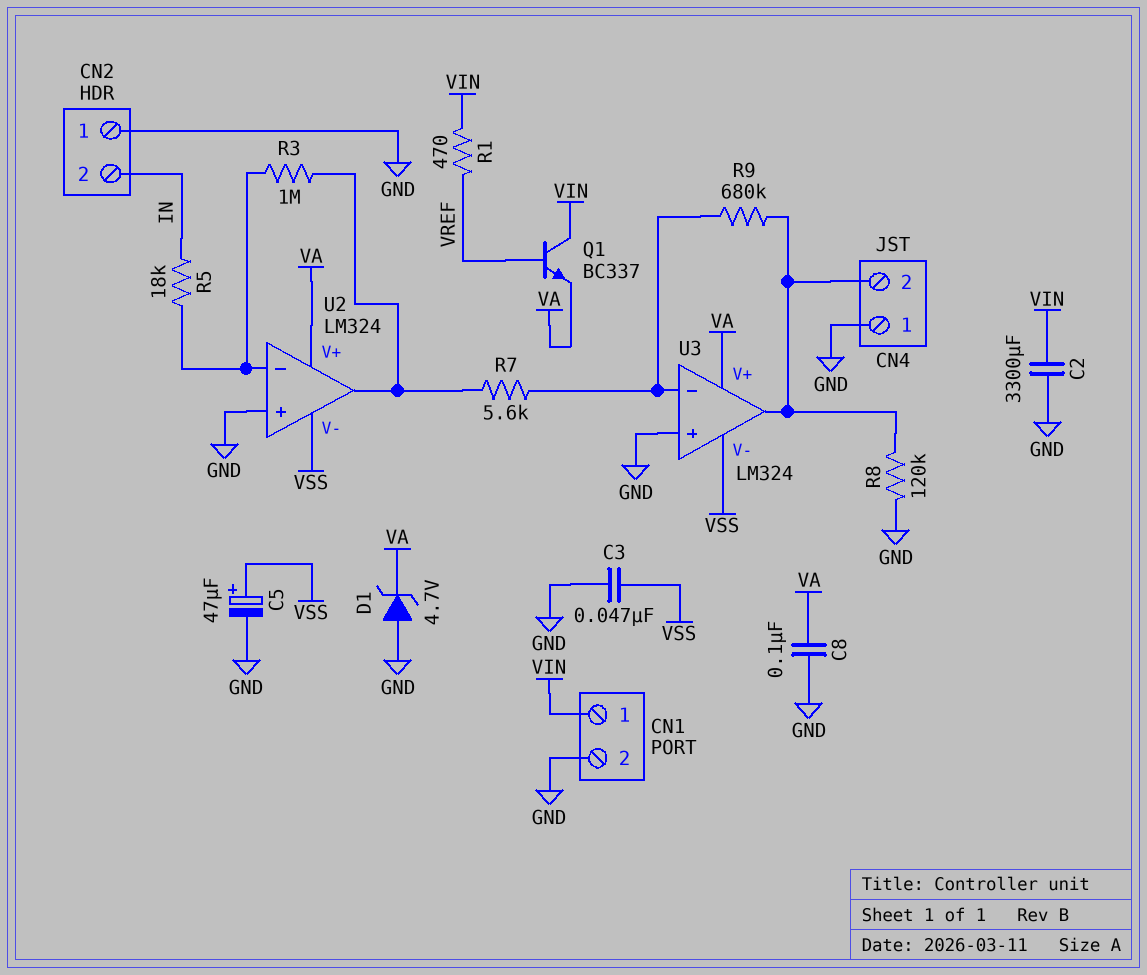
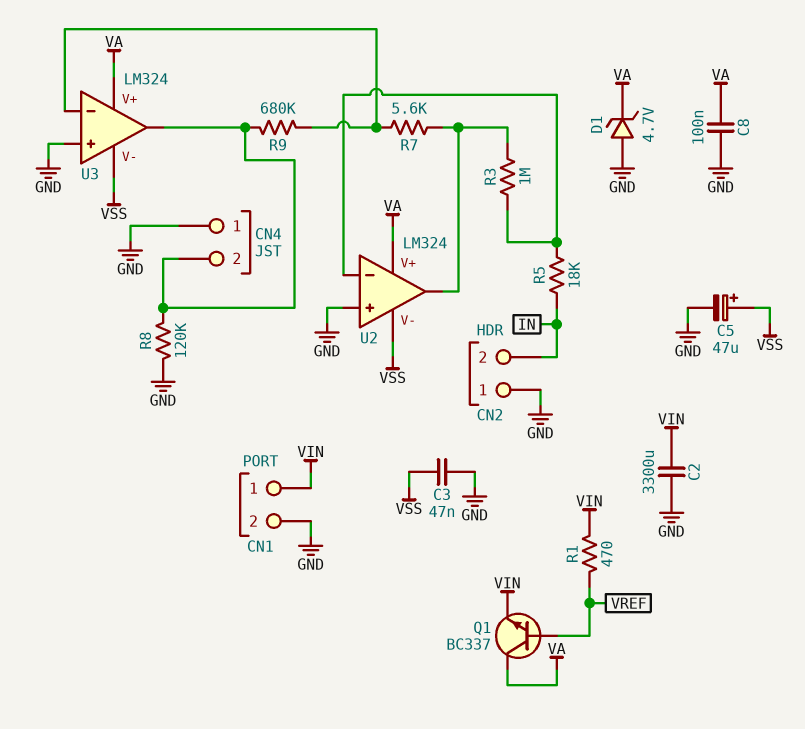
Q1: NPN BC337 (B VREF, C VIN, E VA) -> NPN BC337 (B VREF, C VA, E VIN)

